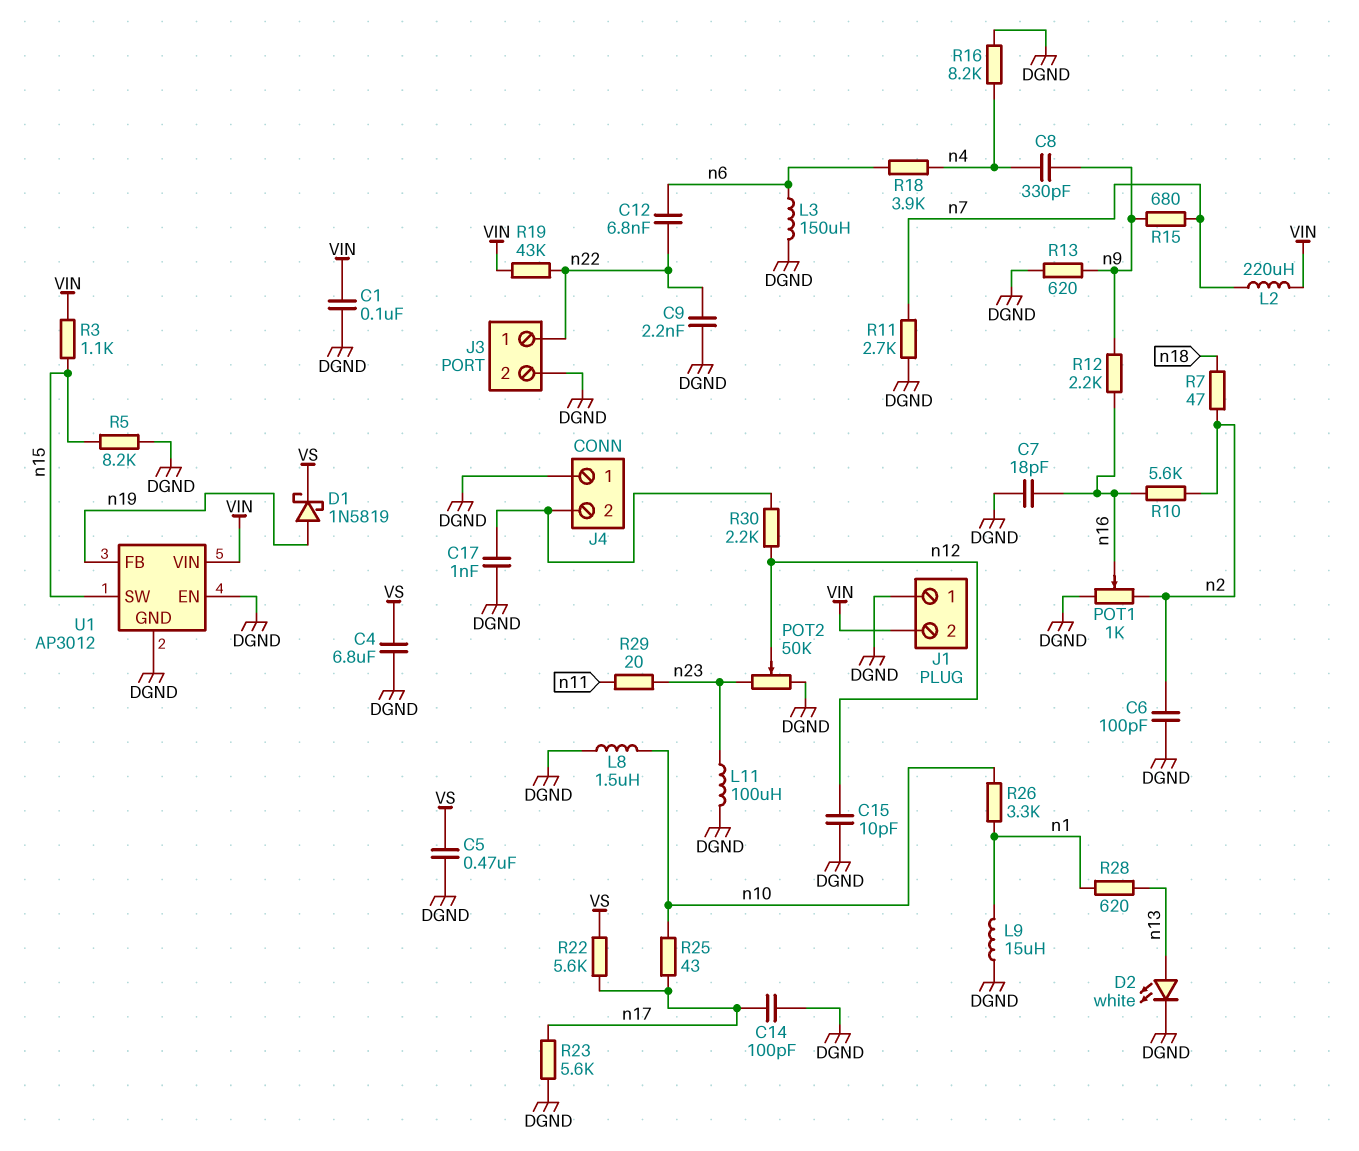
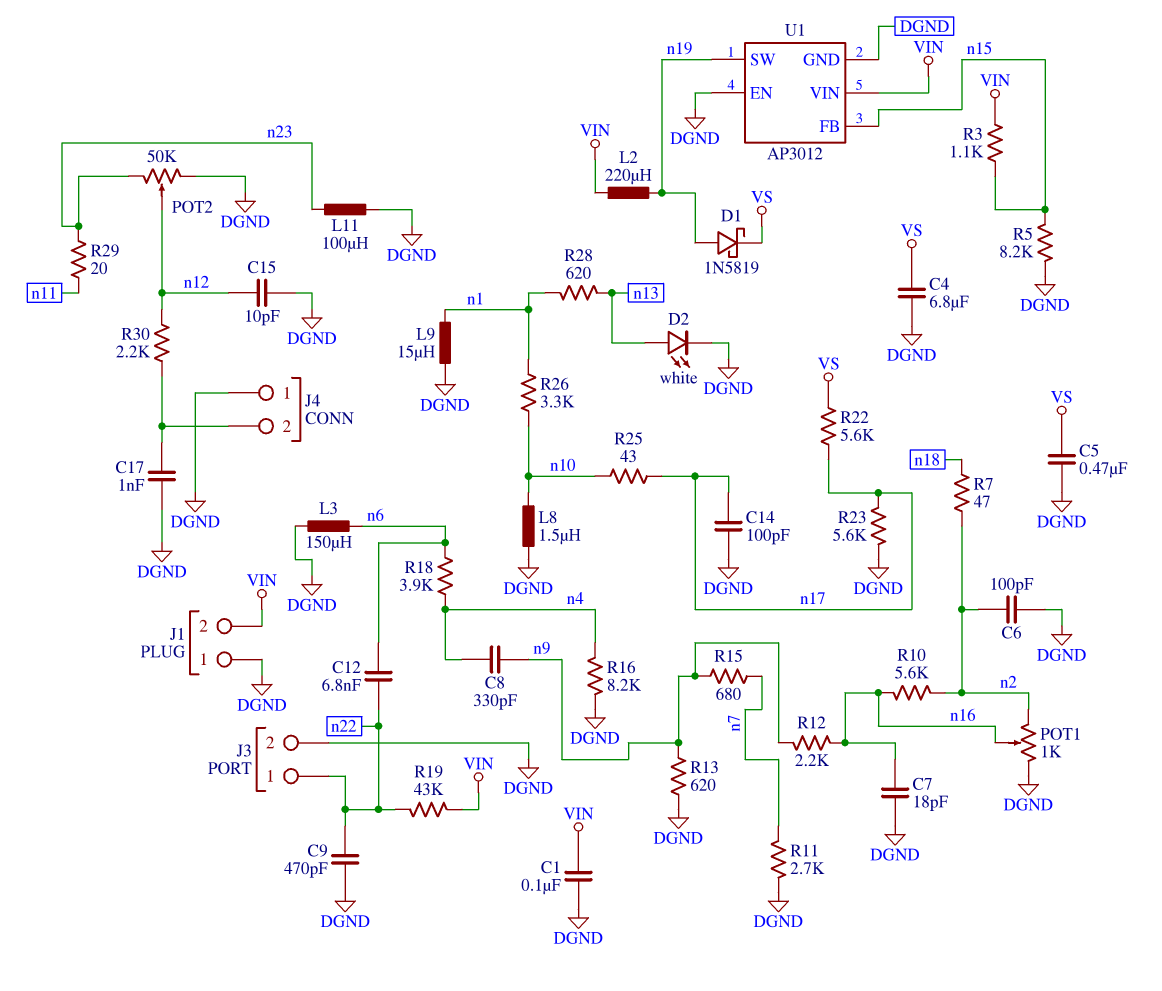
C9: 2.2nF (DGND, n22) -> 470pF (DGND, n22)
L2: 220uH (VIN, n7) -> 220uH (VIN, n19)
U1 pin FB: n19 -> n15
U1 pin SW: n15 -> n19

